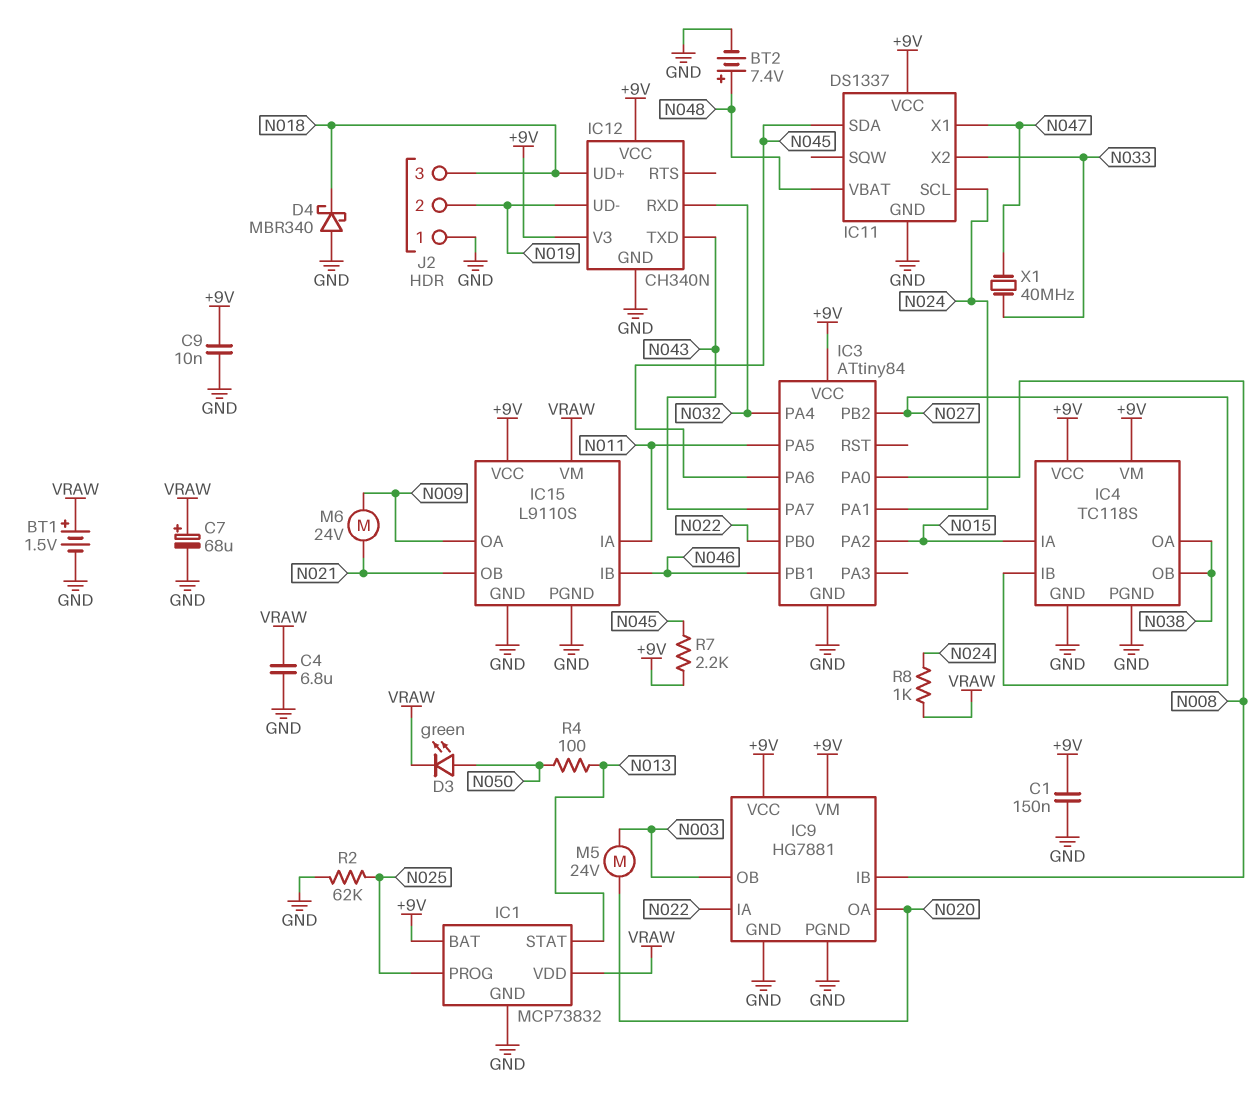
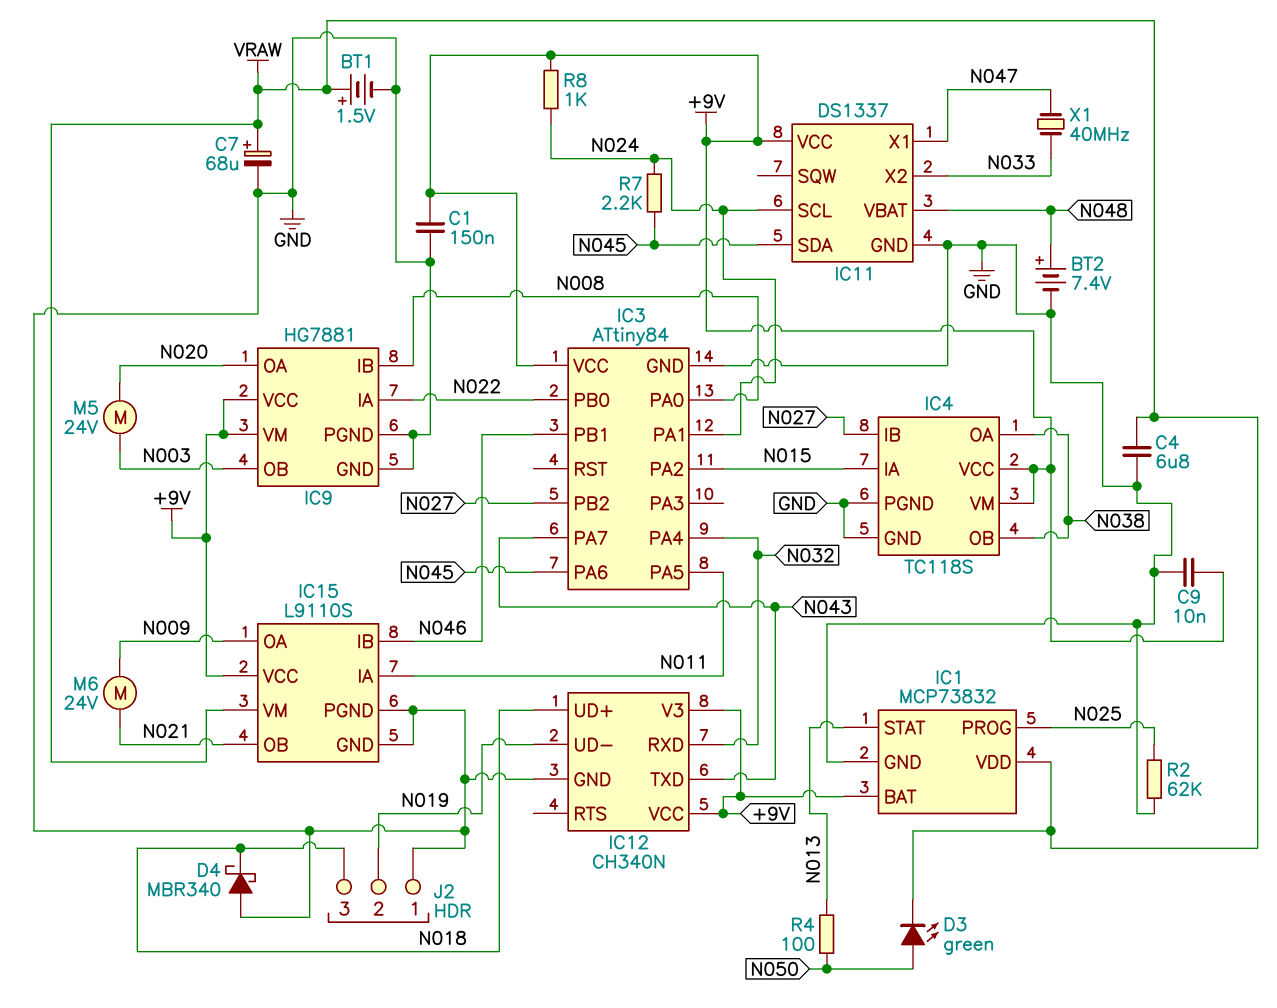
R7: 2.2k (+9V, N045) -> 2.2k (N024, N045)
R8: 1k (N024, VRAW) -> 1k (+9V, N024)

